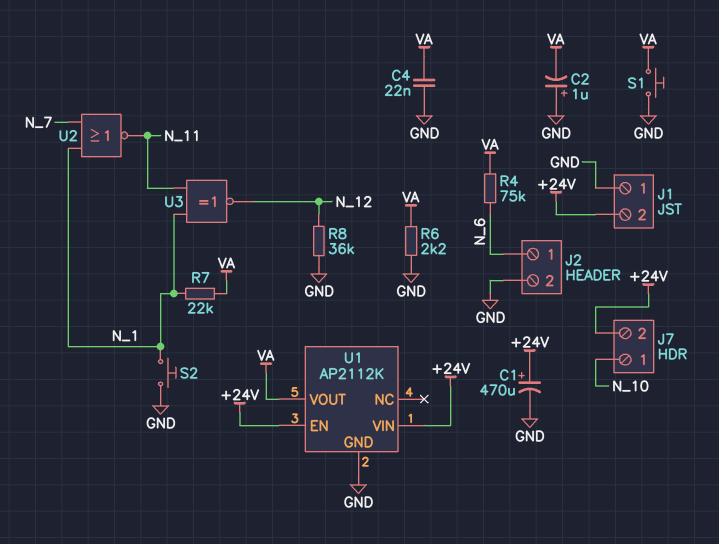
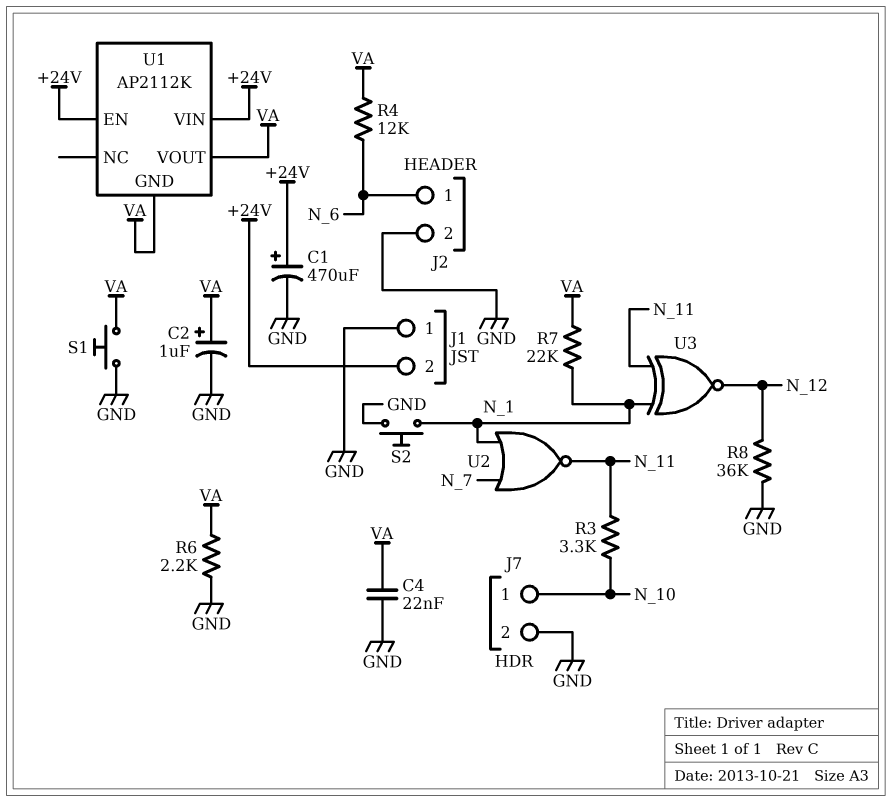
C2: 1uF (plus GND, minus VA) -> 1uF (plus VA, minus GND)
J7 pin 2: +24V -> GND
R3: none -> 3.3k (N_10, N_11)
R4: 75k (N_6, VA) -> 12k (N_6, VA)
U1 pin GND: GND -> VA

